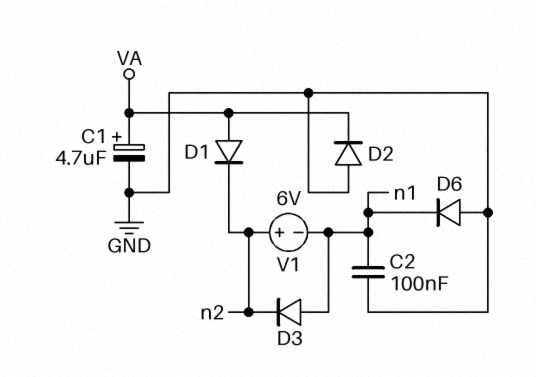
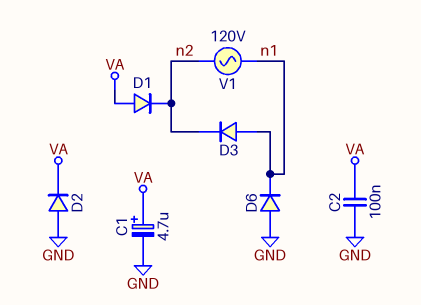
C2: 100nF (GND, n1) -> 100nF (GND, VA)
V1: 6V (plus n2, minus n1) -> AC 120V (n1, n2)

